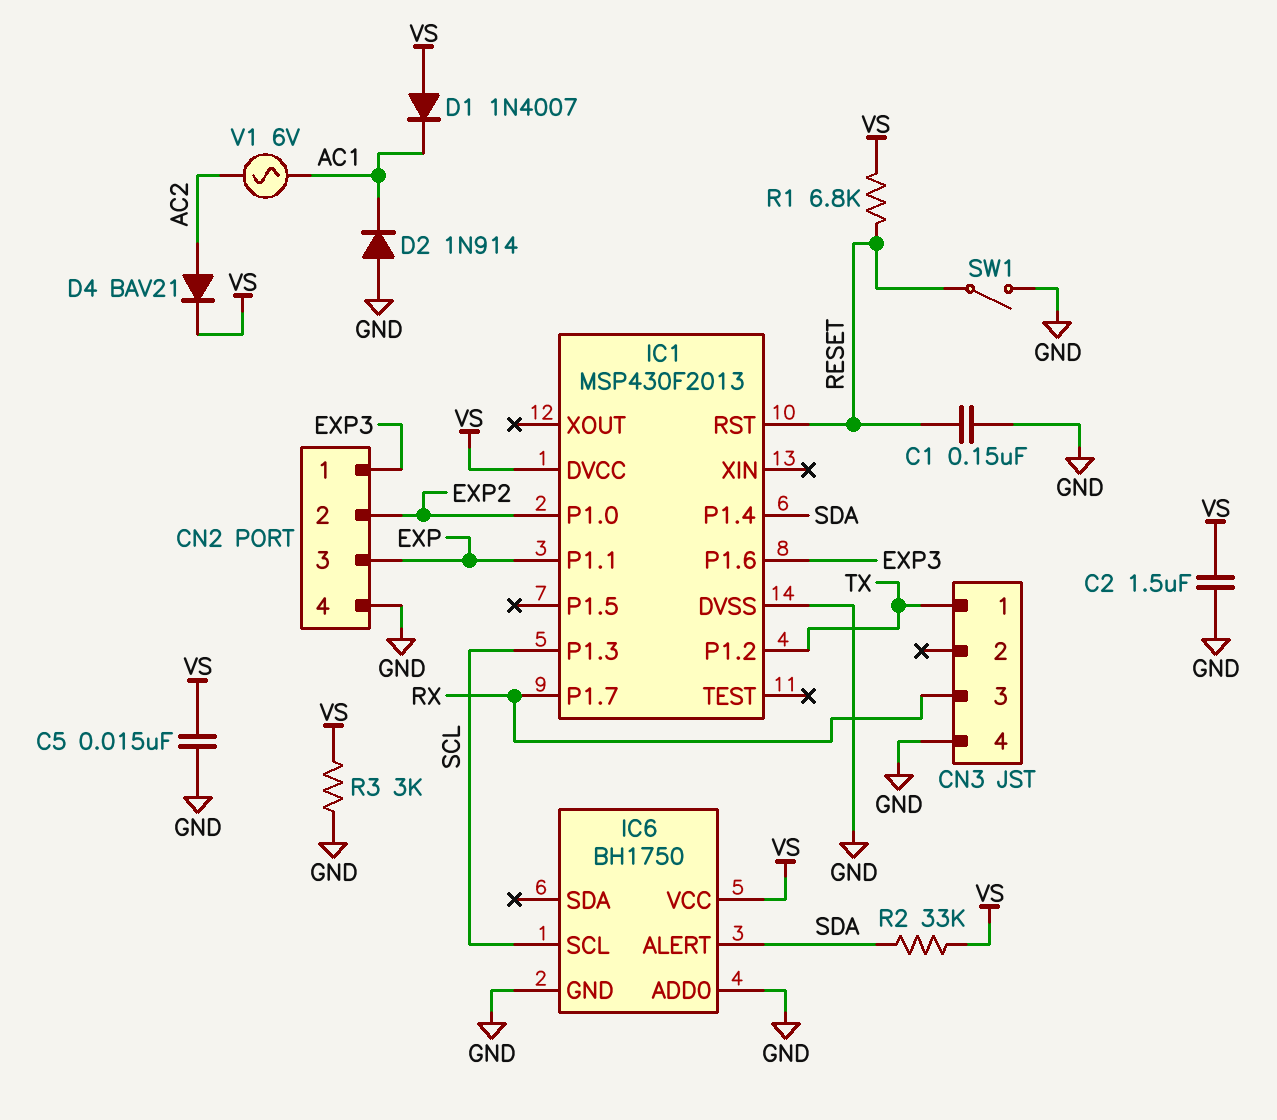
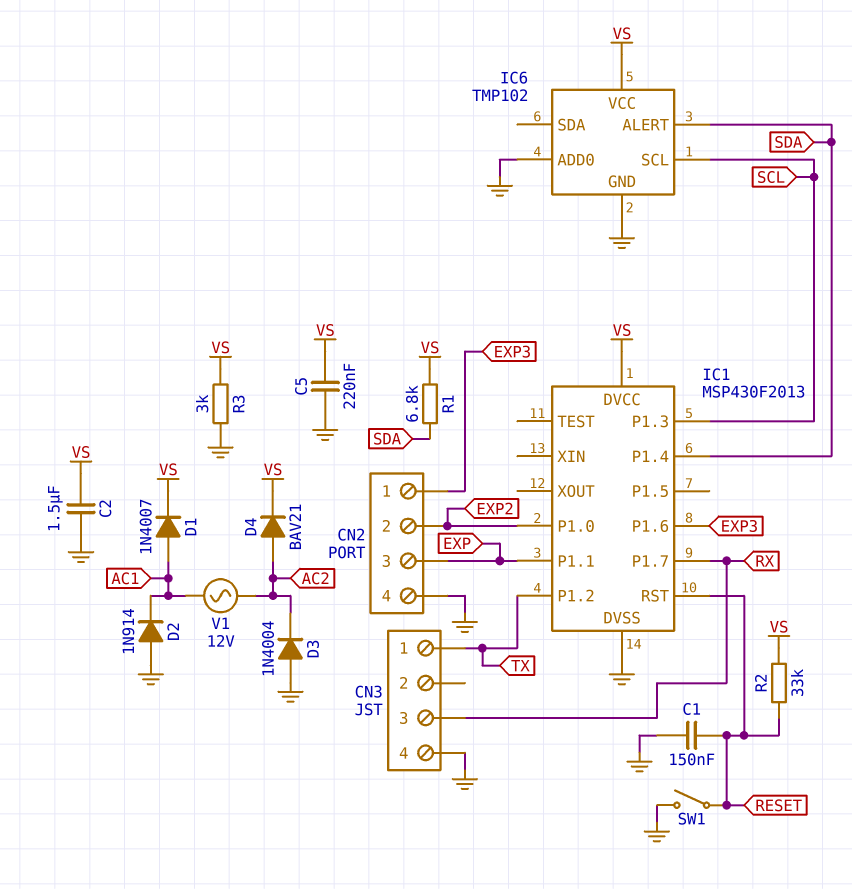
C5: 15nF (GND, VS) -> 220nF (GND, VS)
D1: diode 1N4007 (A VS, K AC1) -> diode 1N4007 (A AC1, K VS)
D3: none -> diode 1N4004 (A GND, K AC2)
IC6: BH1750 -> TMP102
R1: 6.8k (RESET, VS) -> 6.8k (SDA, VS)
R2: 33k (SDA, VS) -> 33k (RESET, VS)
V1: AC 6V (AC1, AC2) -> AC 12V (AC1, AC2)

